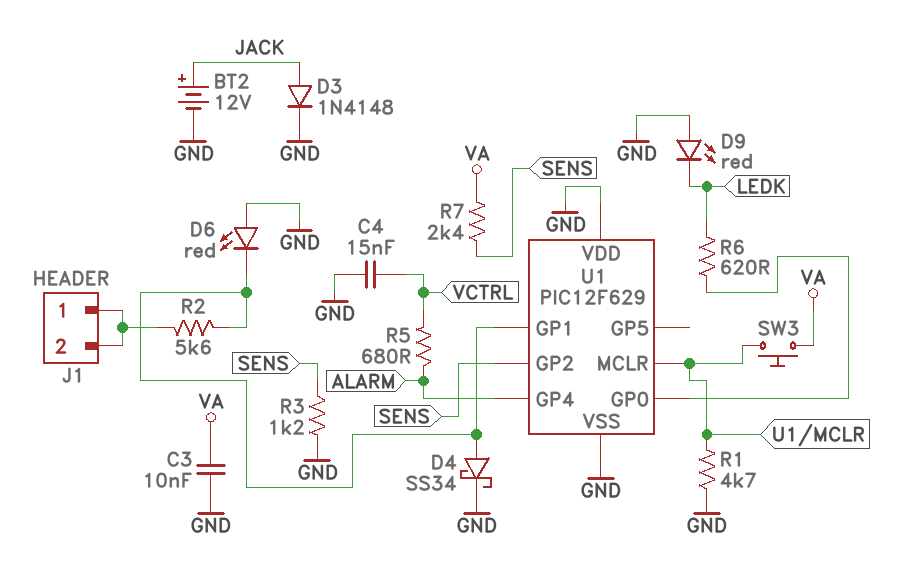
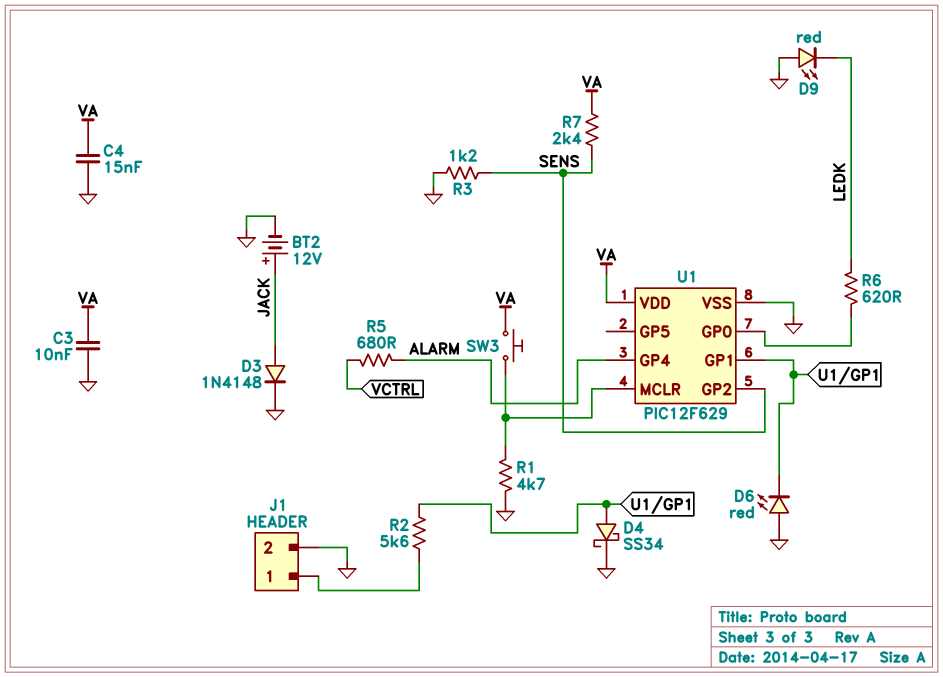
C4: 15nF (GND, VCTRL) -> 15nF (GND, VA)
J1 pin 2: J1/1 -> GND
U1 pin VDD: GND -> VA

